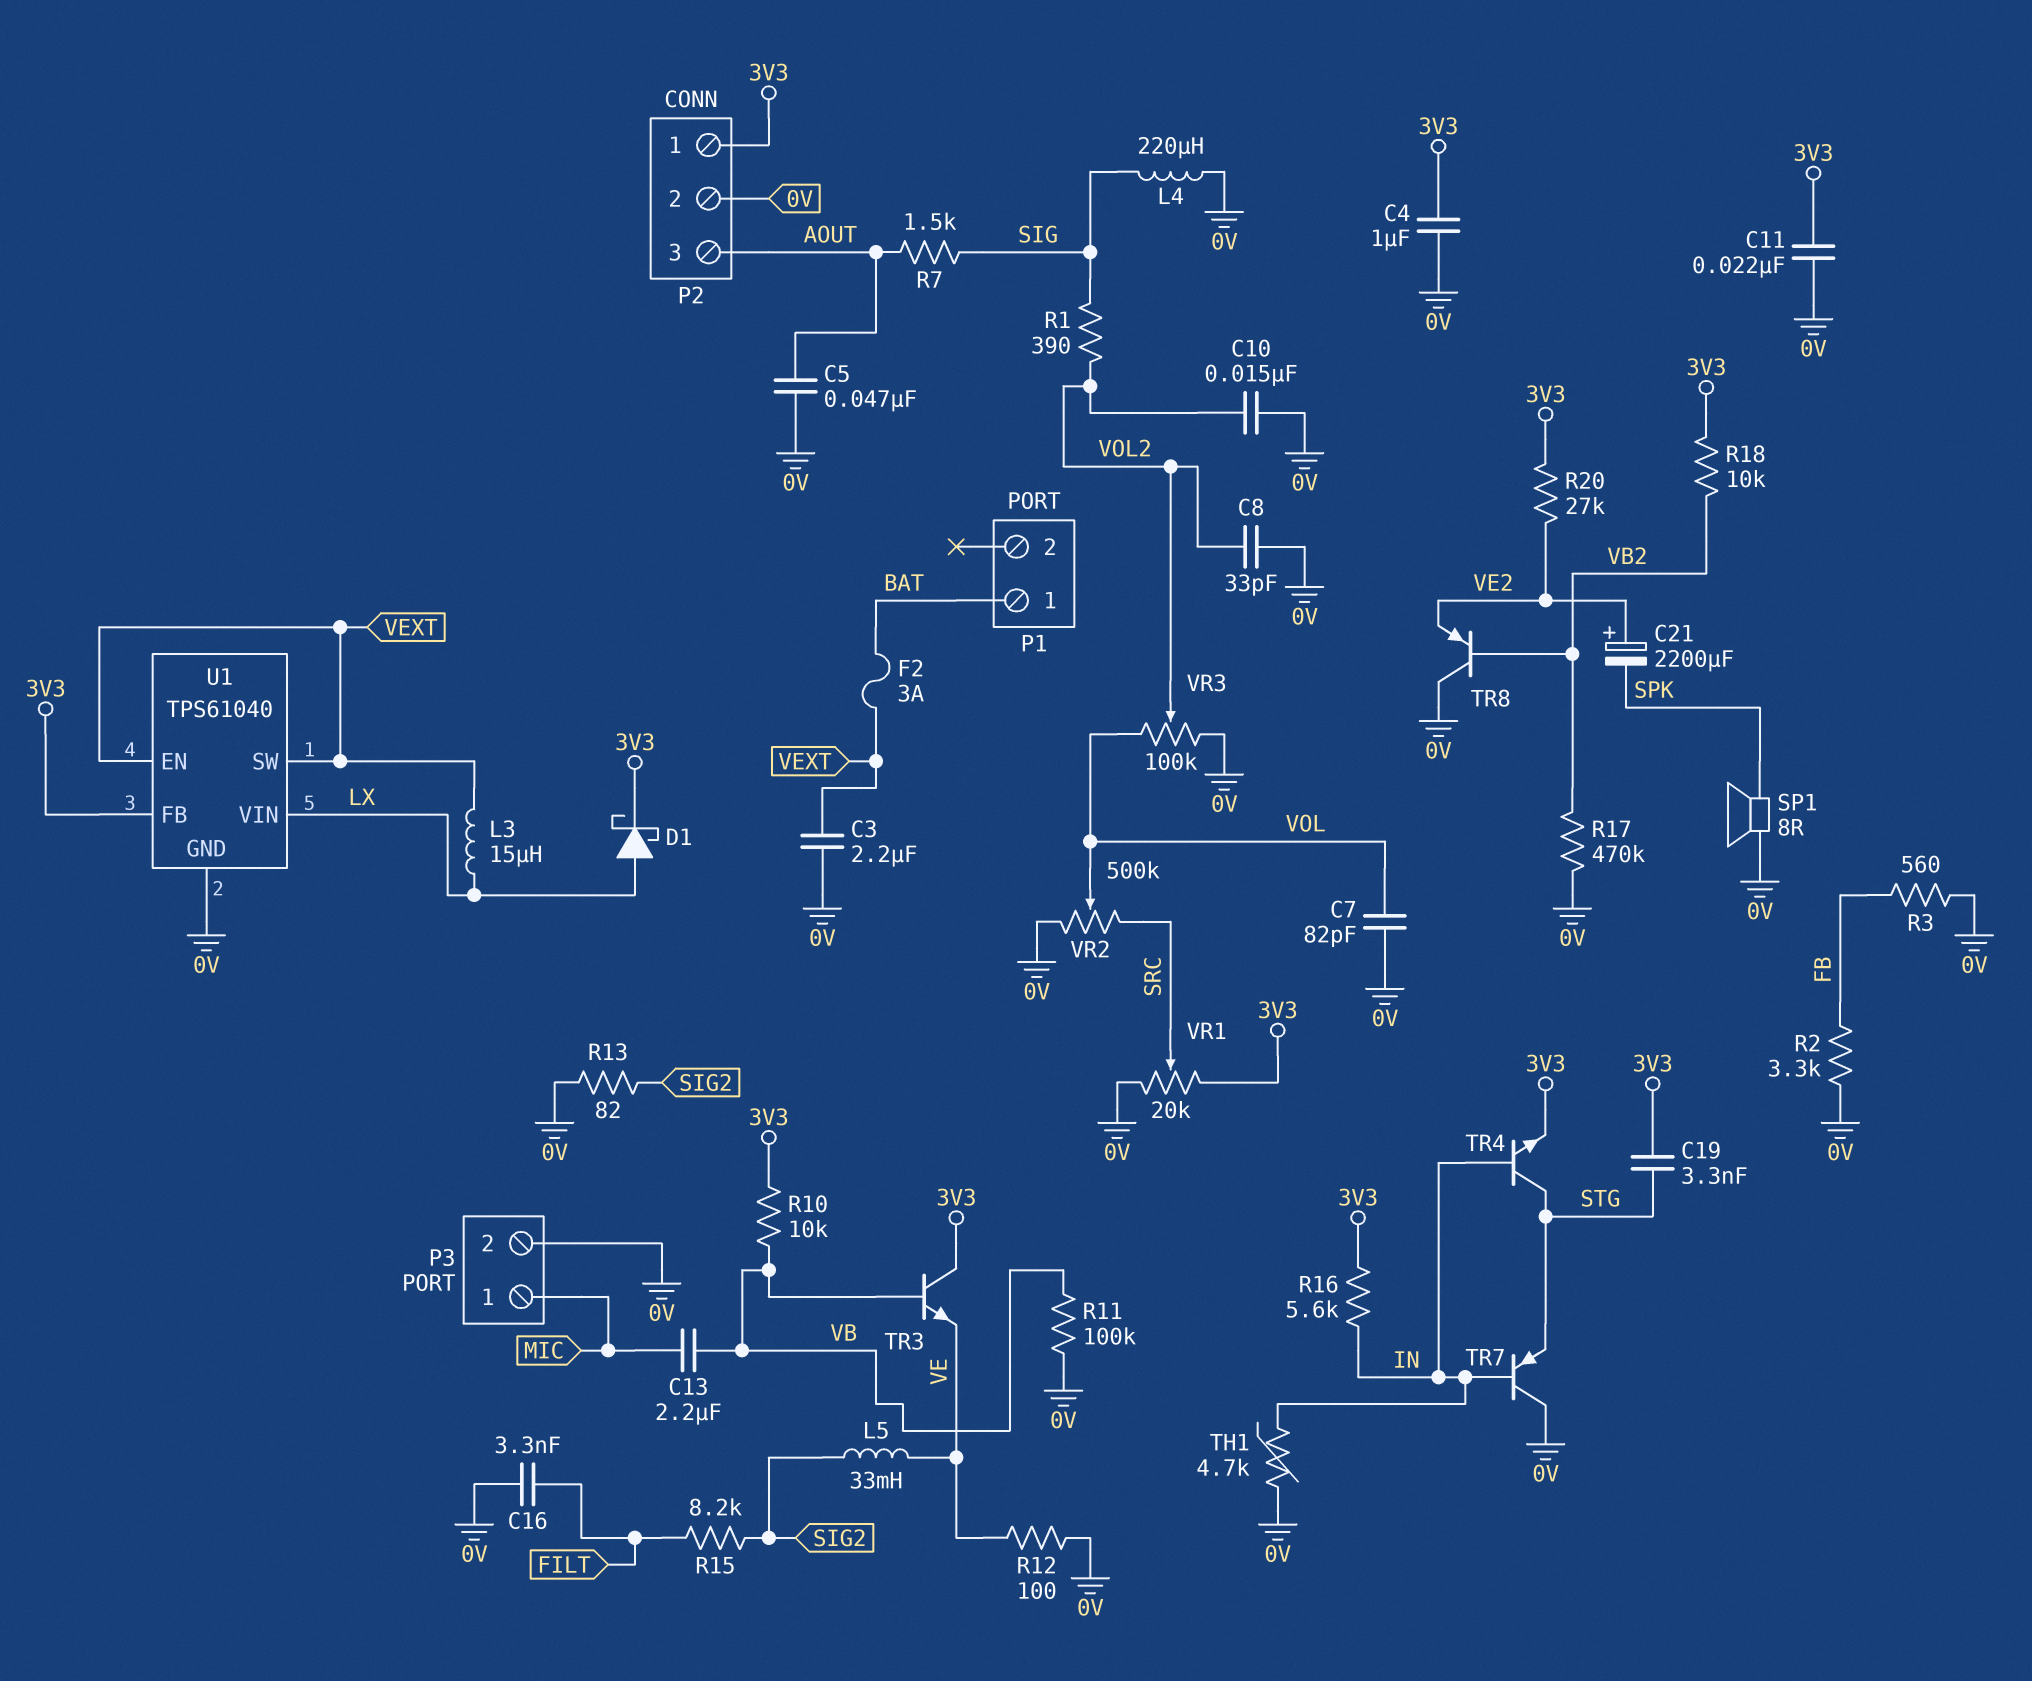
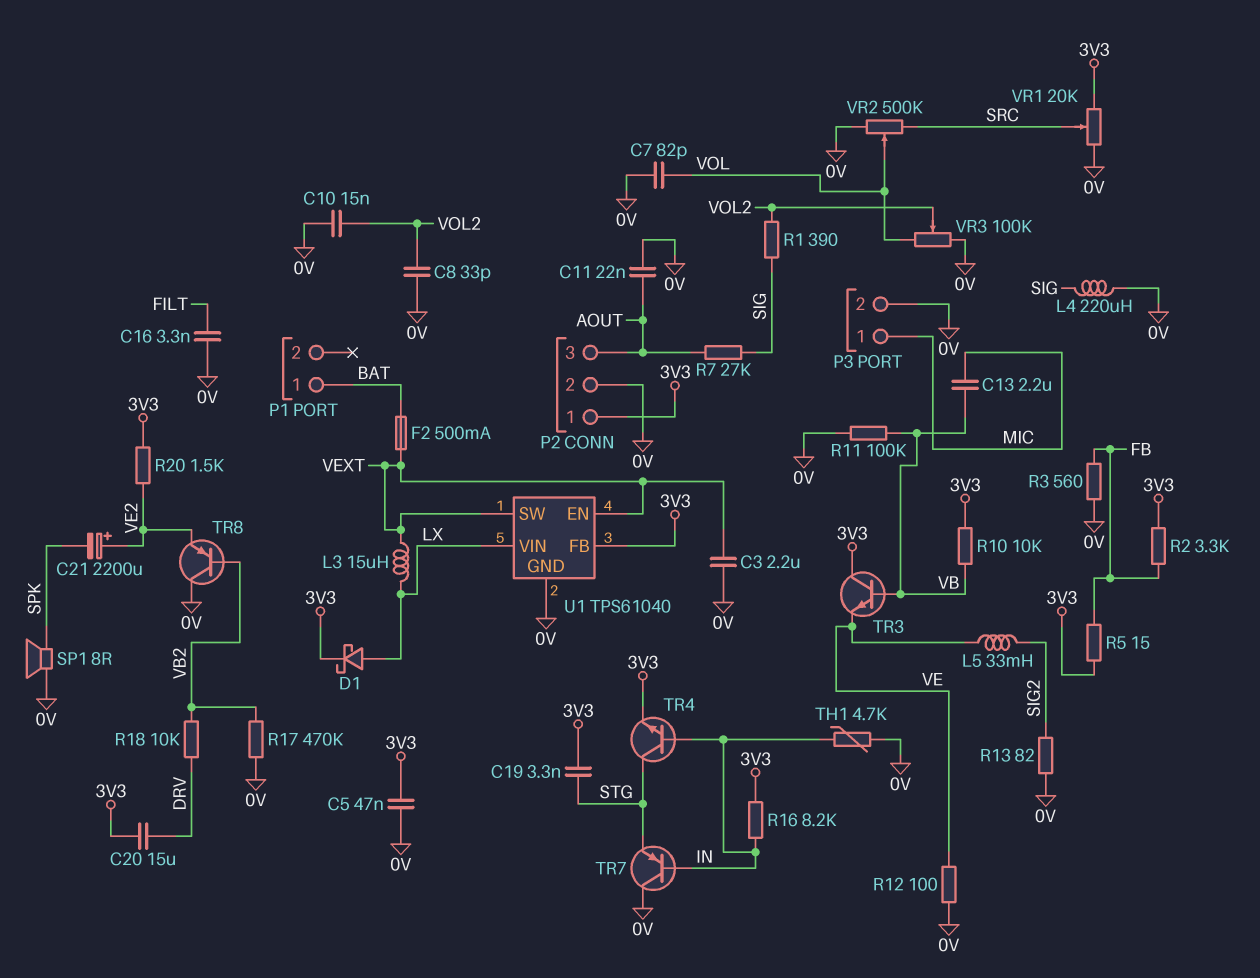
C4: 1uF (0V, 3V3) -> none
C5: 47nF (0V, AOUT) -> 47nF (0V, 3V3)
C11: 22nF (0V, 3V3) -> 22nF (0V, AOUT)
C20: none -> 15uF (3V3, DRV)
F2: 3A (BAT, VEXT) -> 500mA (BAT, VEXT)
R2: 3.3k (0V, FB) -> 3.3k (3V3, FB)
R5: none -> 15 (3V3, FB)
R7: 1.5k (AOUT, SIG) -> 27k (AOUT, SIG)
R15: 8.2k (FILT, SIG2) -> none
R16: 5.6k (3V3, IN) -> 8.2k (3V3, IN)
R18: 10k (3V3, VB2) -> 10k (DRV, VB2)
R20: 27k (3V3, VE2) -> 1.5k (3V3, VE2)

